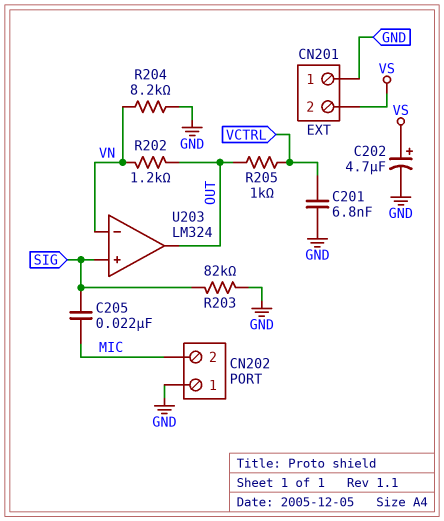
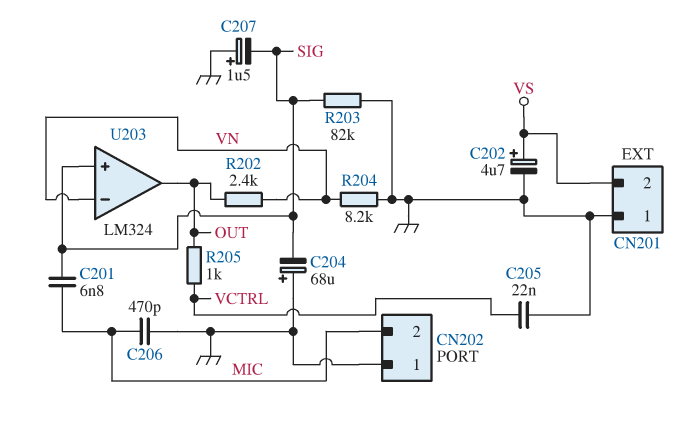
C201: 6.8nF (GND, VCTRL) -> 6.8nF (MIC, SIG)
C204: none -> 68uF (plus GND, minus SIG)
C205: 22nF (MIC, SIG) -> 22nF (GND, VCTRL)
C206: none -> 470pF (GND, MIC)
C207: none -> 1.5uF (plus GND, minus SIG)
R202: 1.2k (OUT, VN) -> 2.4k (OUT, VN)

